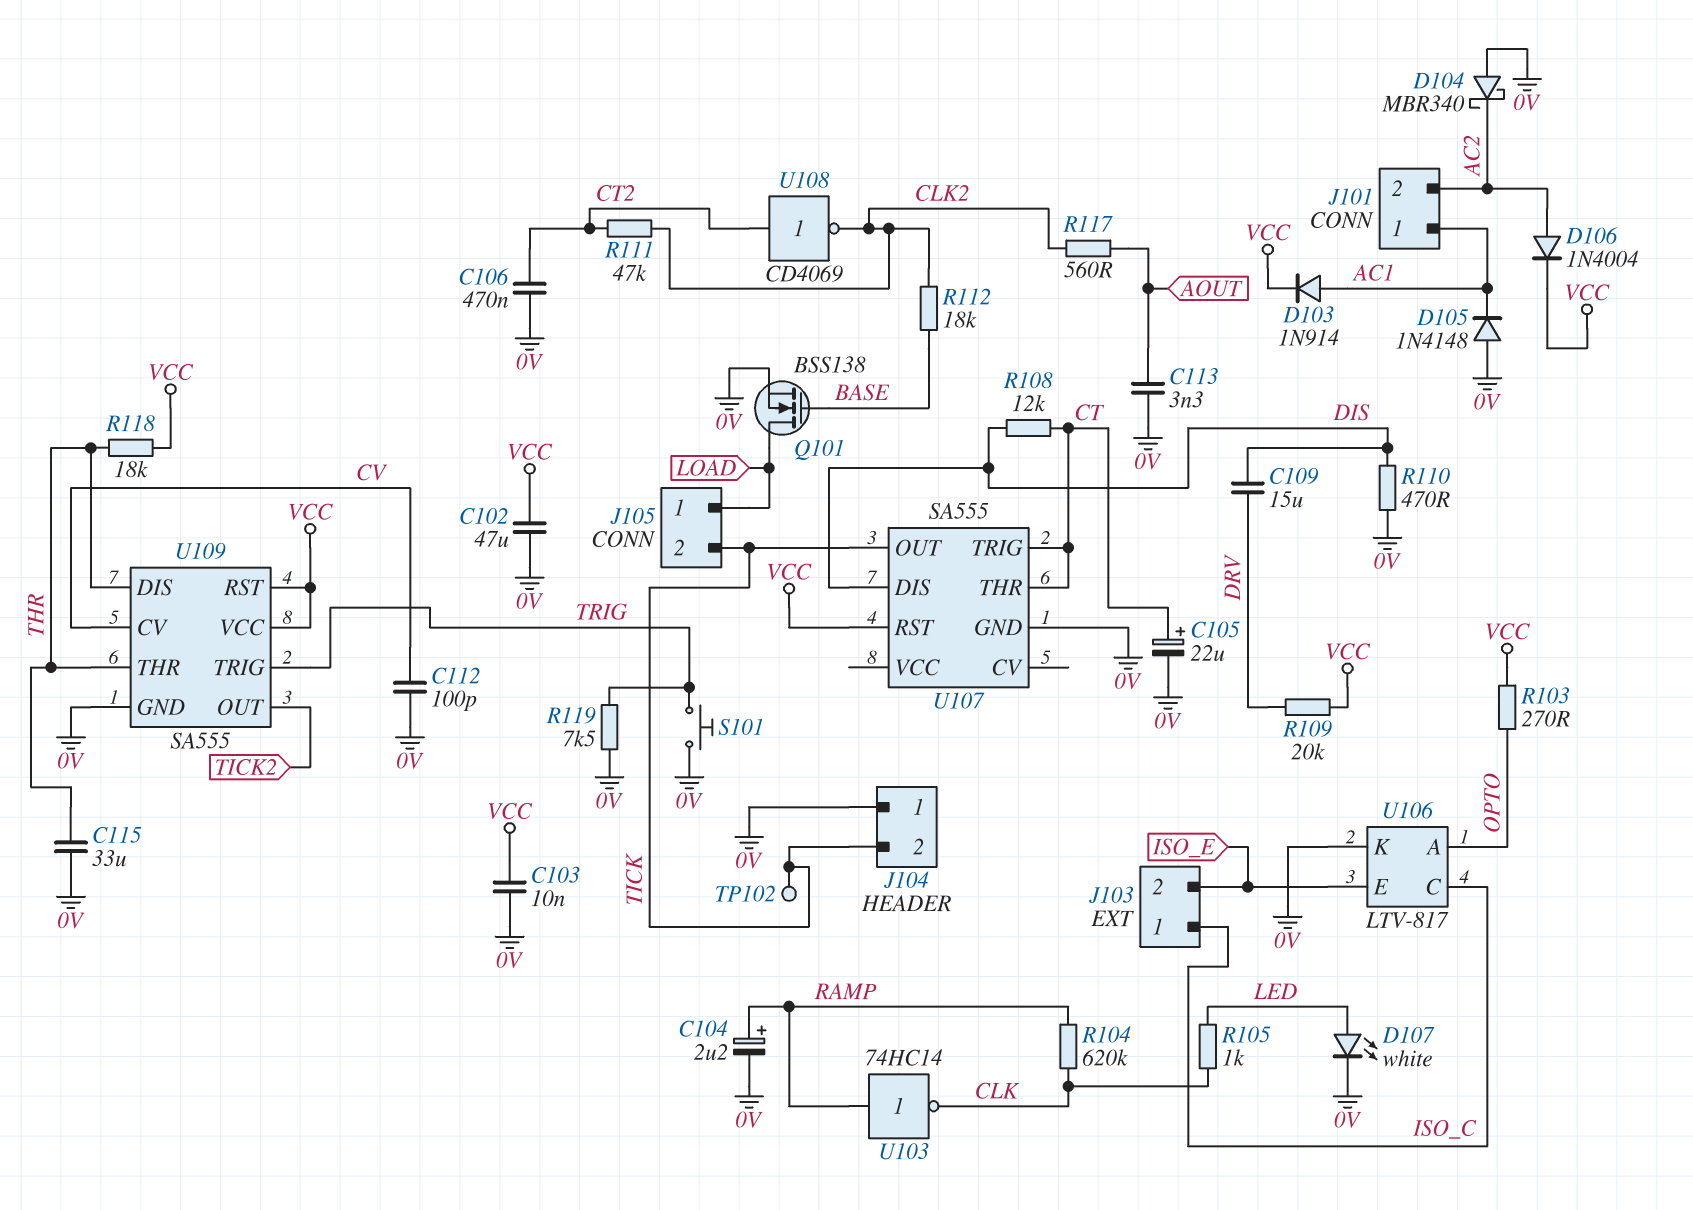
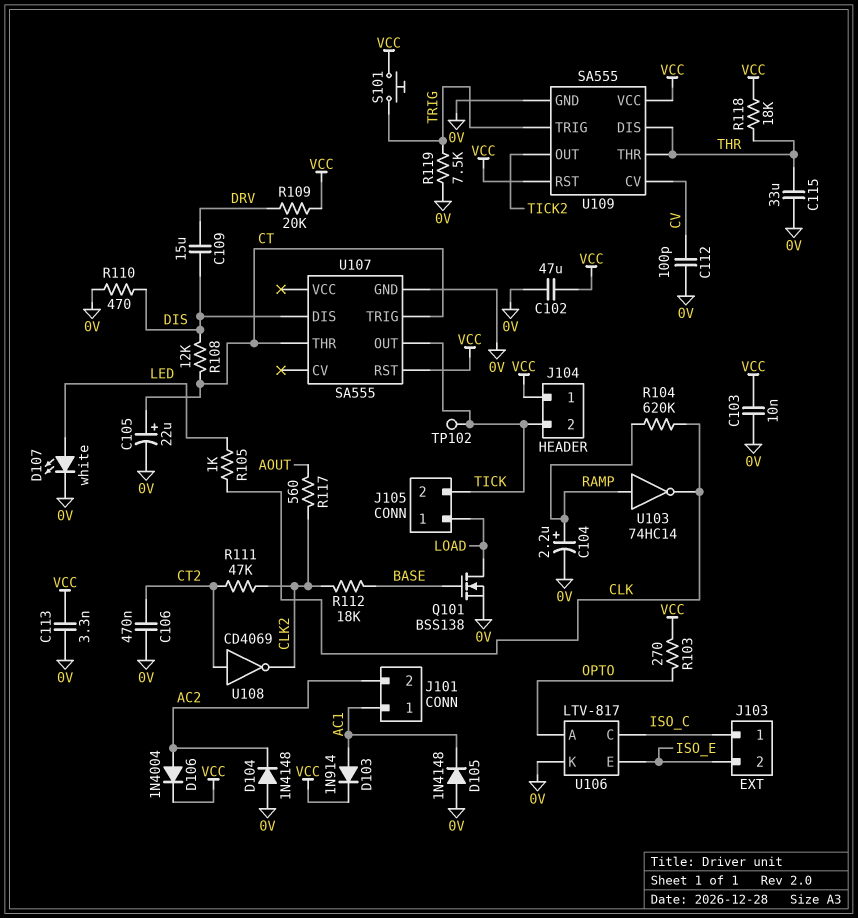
C113: 3.3nF (0V, AOUT) -> 3.3nF (0V, VCC)
D104: schottky MBR340 (A 0V, K AC2) -> diode 1N4148 (A 0V, K AC2)
J104 pin 1: 0V -> VCC
S101: button (0V, TRIG) -> button (TRIG, VCC)

